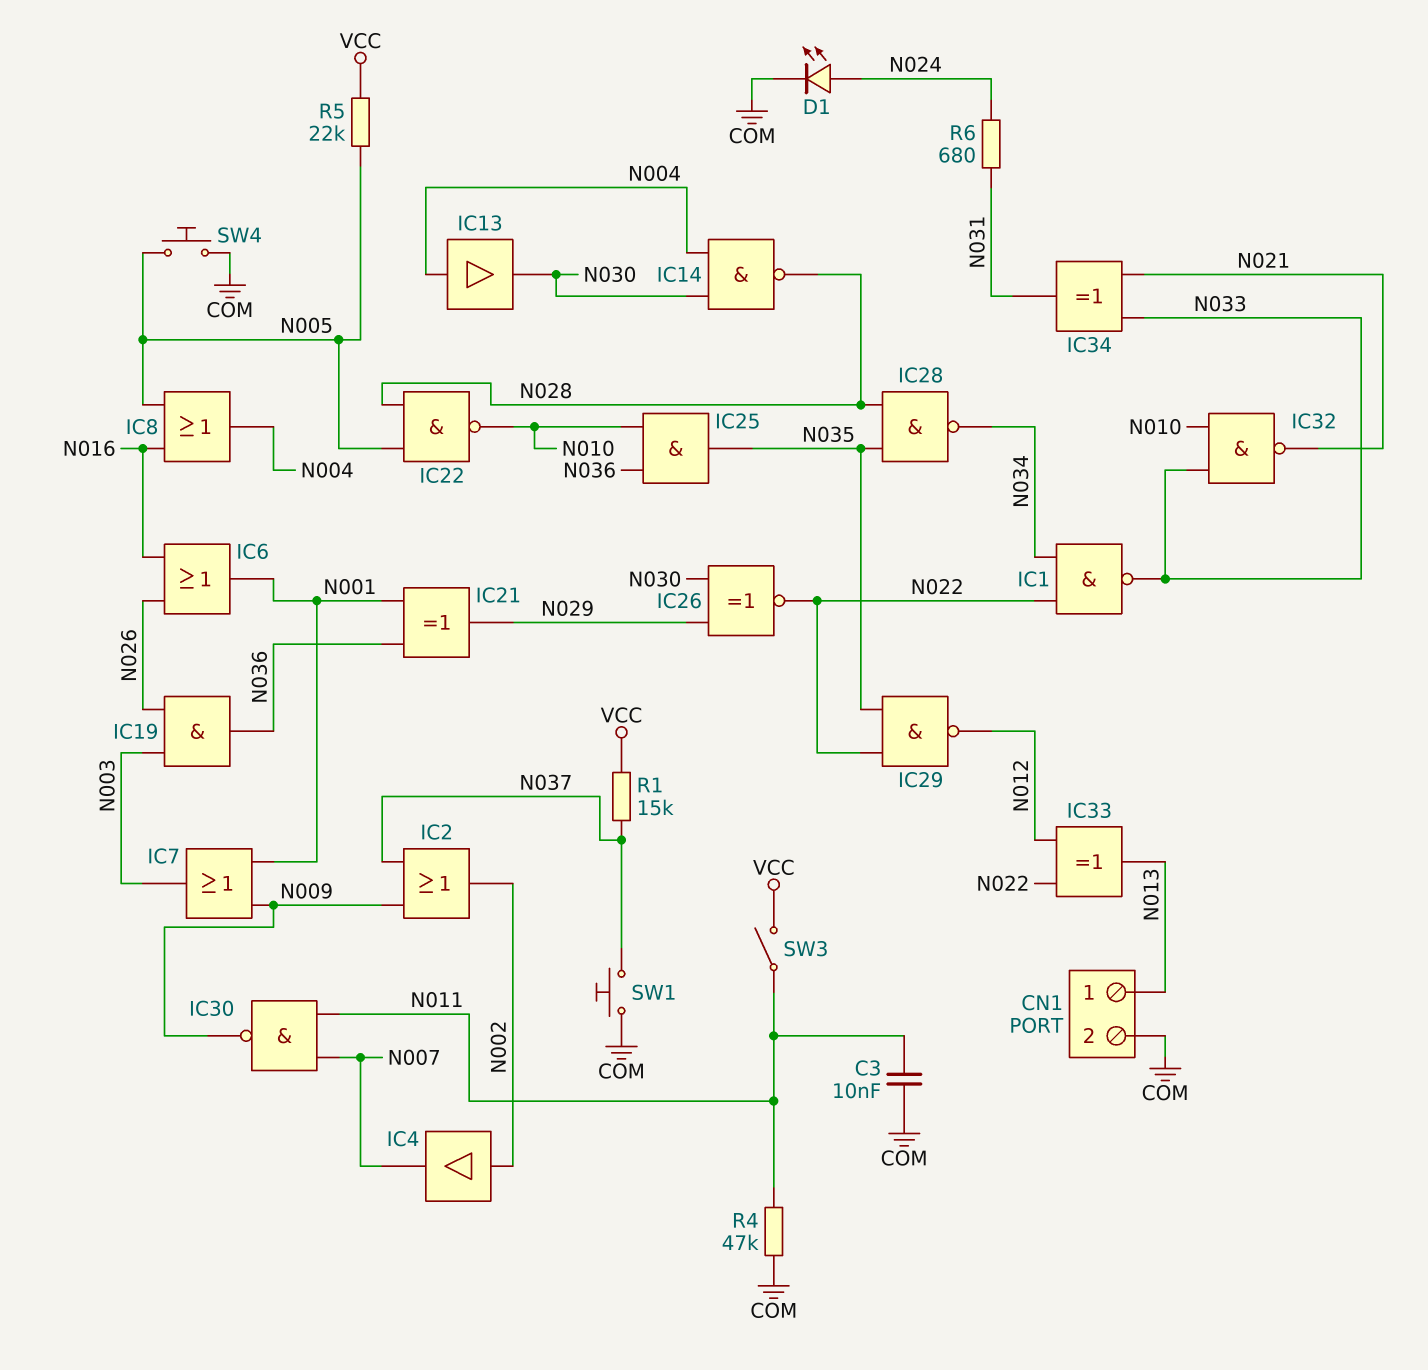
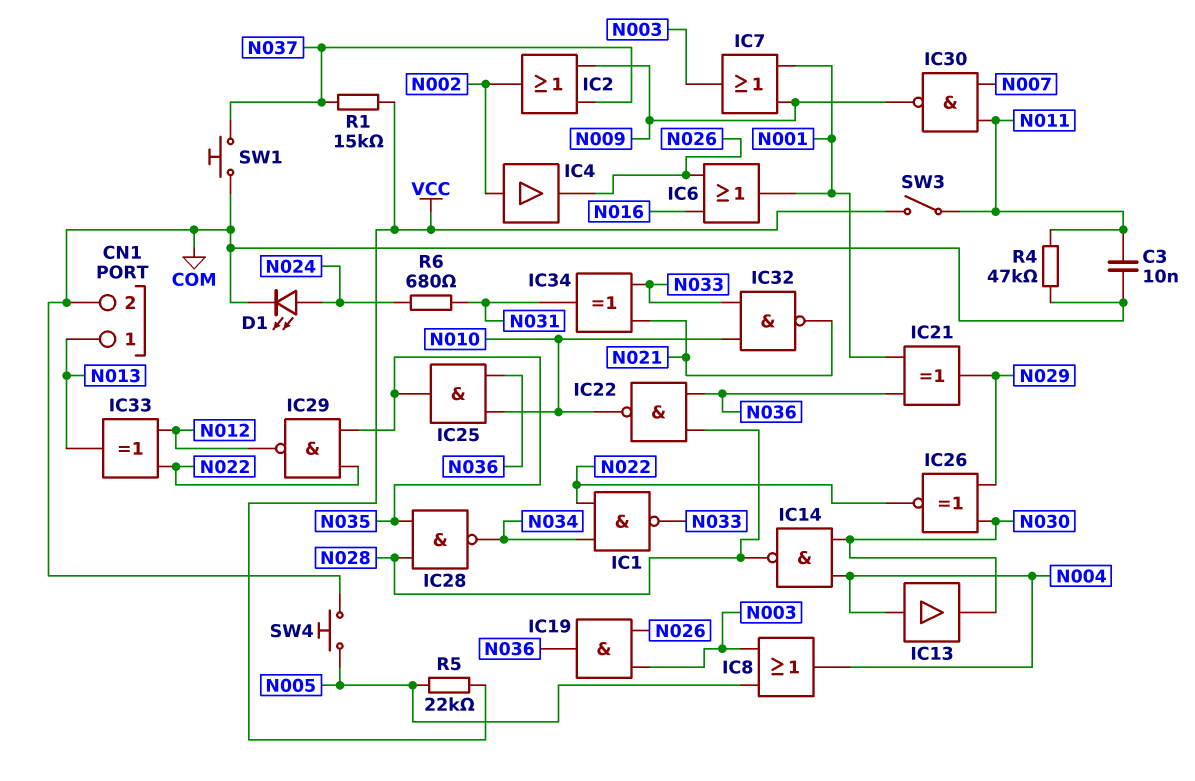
IC4: buffer (in N002, out N007) -> buffer (in N002, out N026)
IC8: OR (in N005, in N016, out N004) -> OR (in N003, in N005, out N004)
IC22: NAND (in N005, in N028, out N010) -> NAND (in N028, in N036, out N010)

